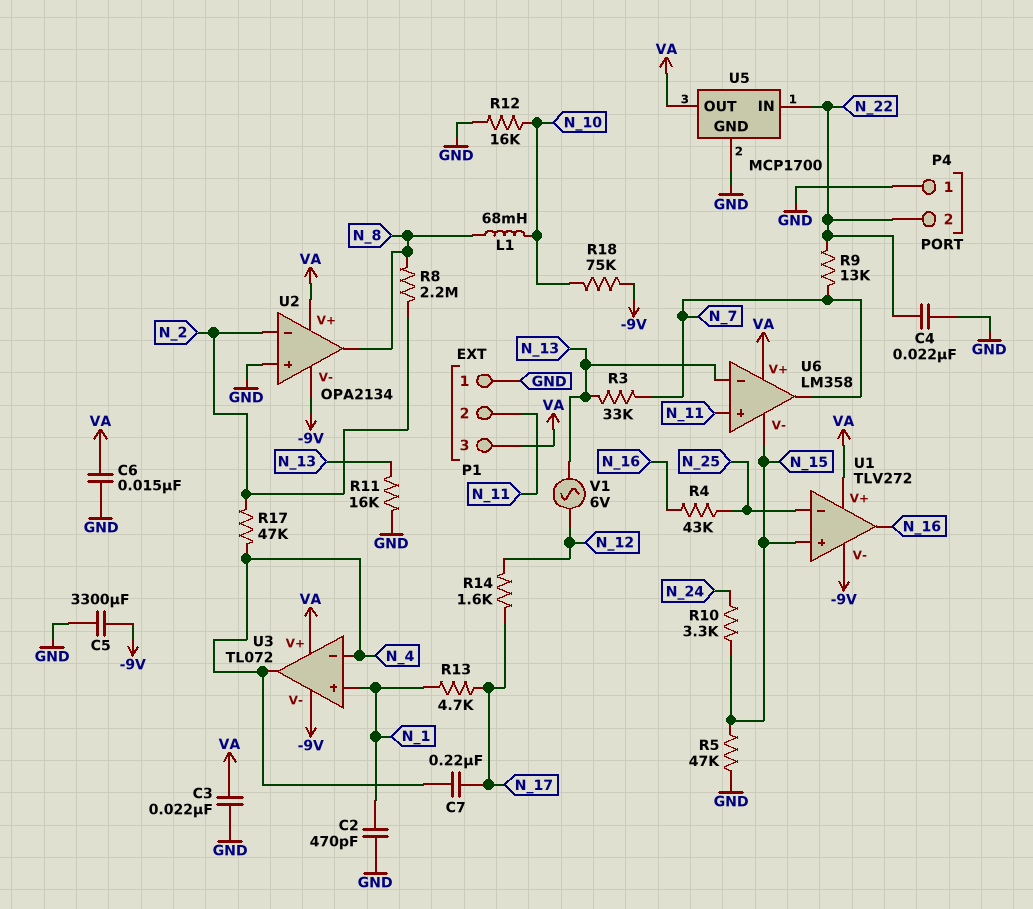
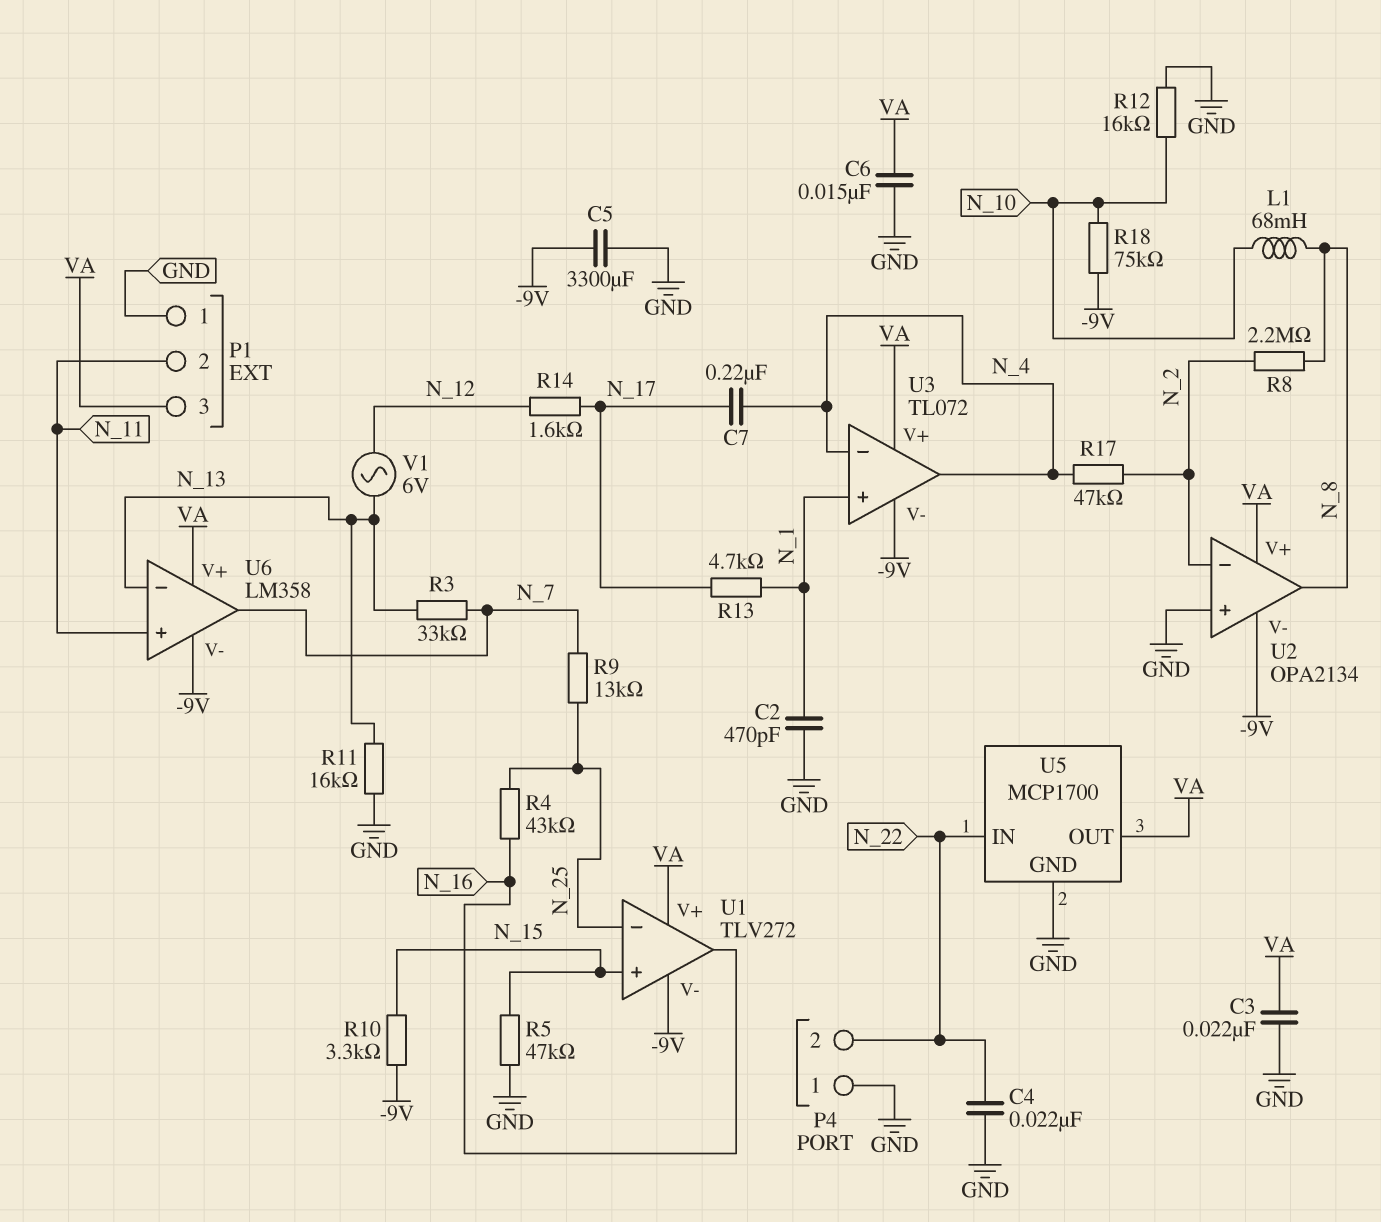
R9: 13k (N_7, N_22) -> 13k (N_7, N_25)
R10: 3.3k (N_15, N_24) -> 3.3k (-9V, N_15)
U6 pin V-: N_15 -> -9V

